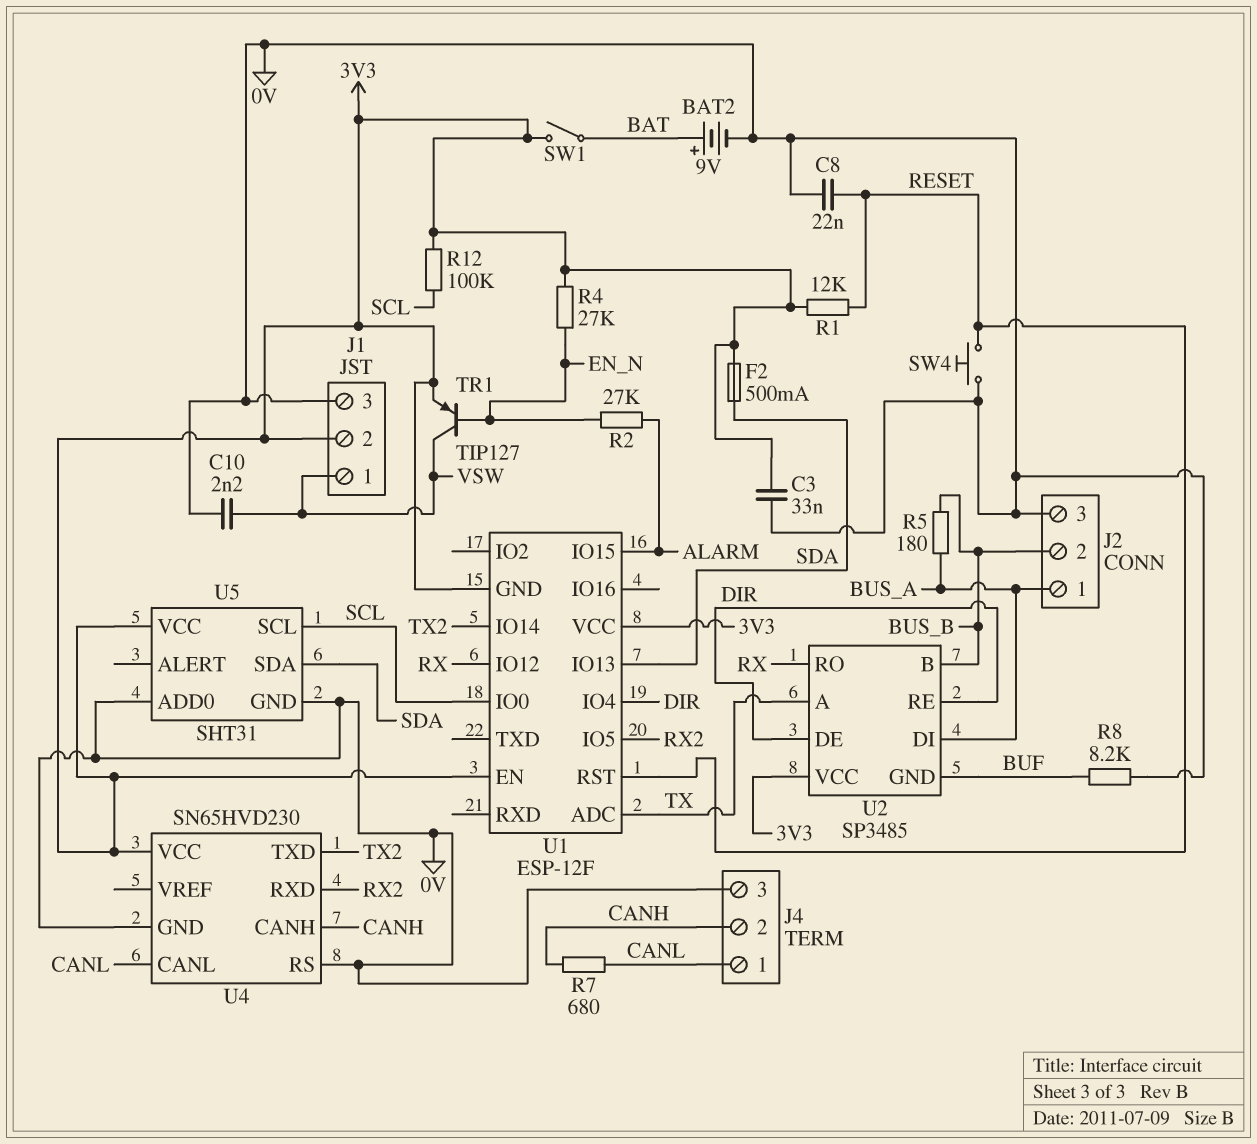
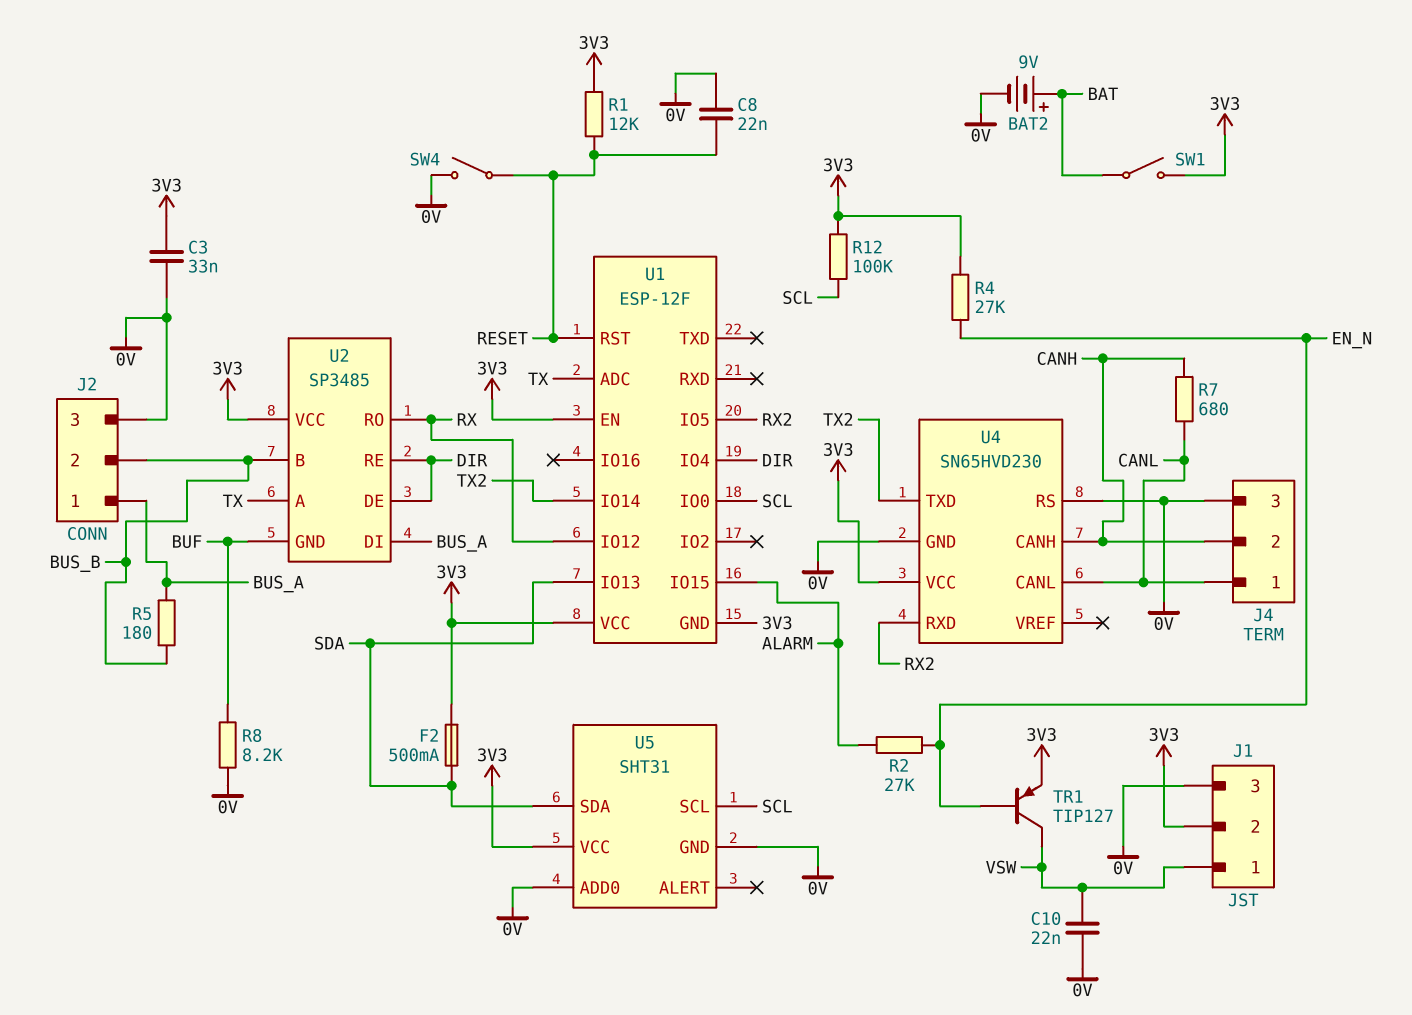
C10: 2.2nF (0V, VSW) -> 22nF (0V, VSW)
SW4: button (0V, RESET) -> switch (0V, RESET)

